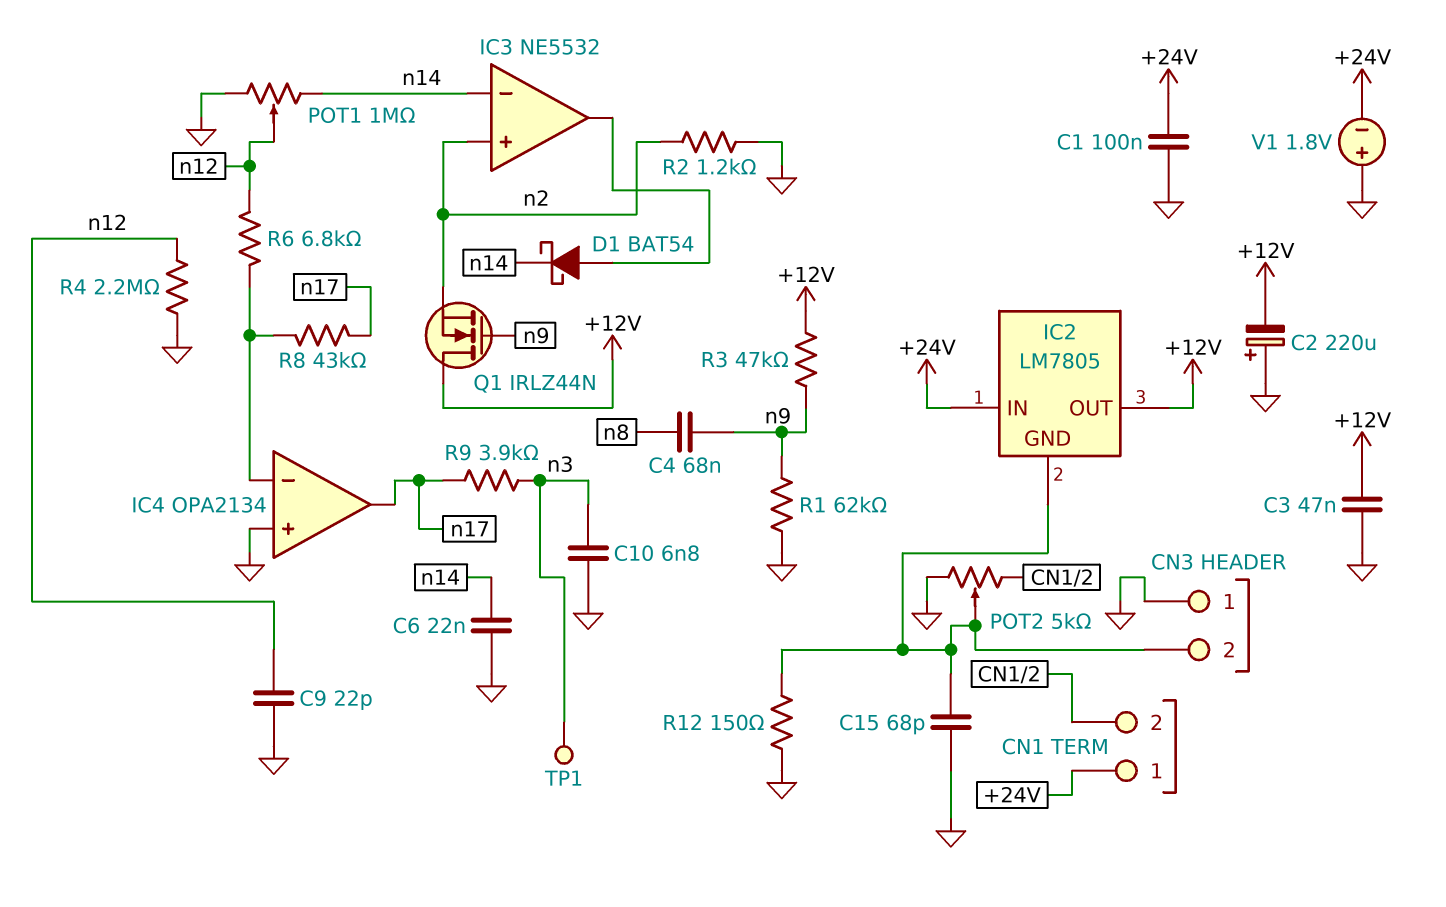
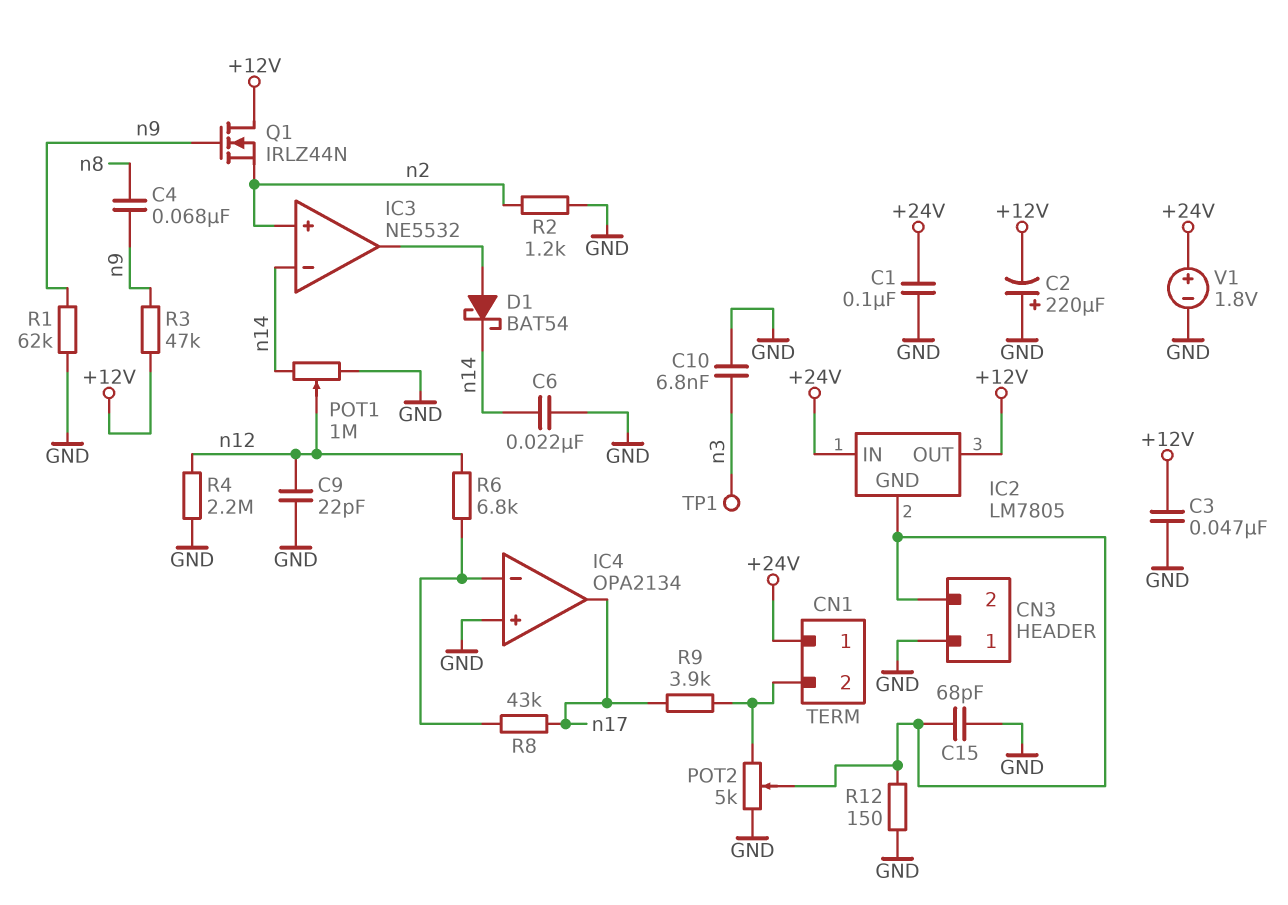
R9: 3.9k (n3, n17) -> 3.9k (CN1/2, n17)
V1: 1.8V (plus GND, minus +24V) -> 1.8V (plus +24V, minus GND)

